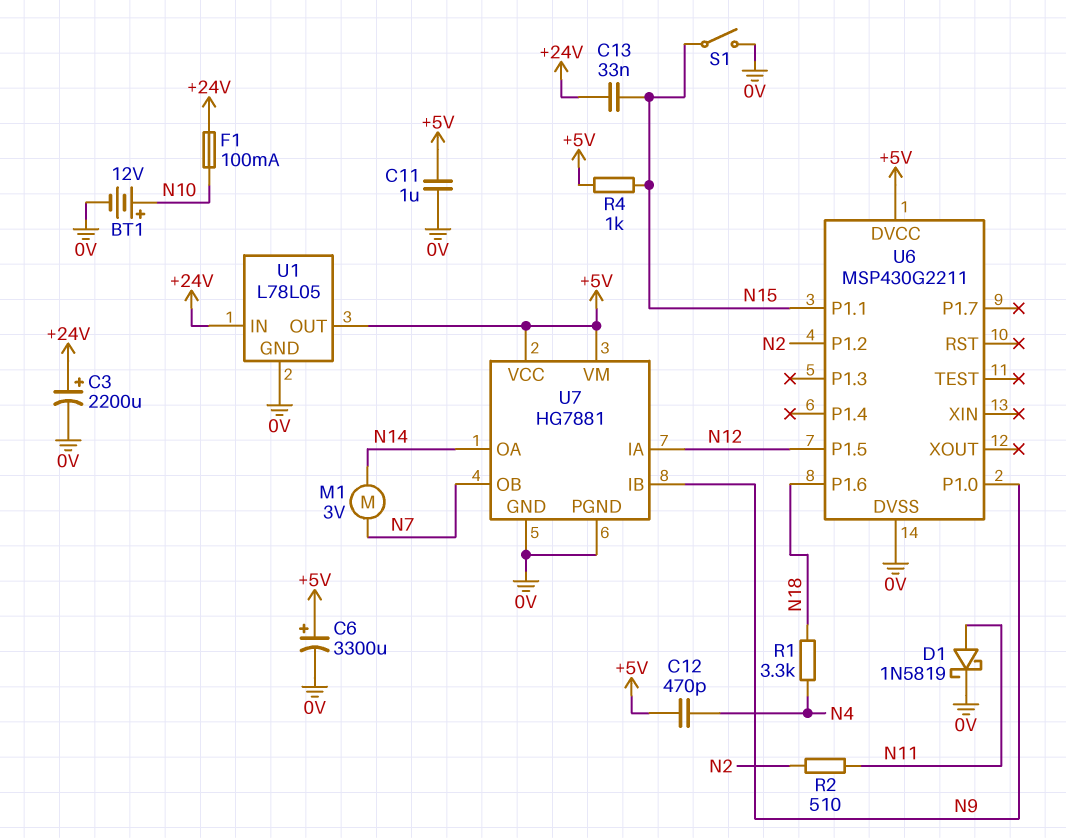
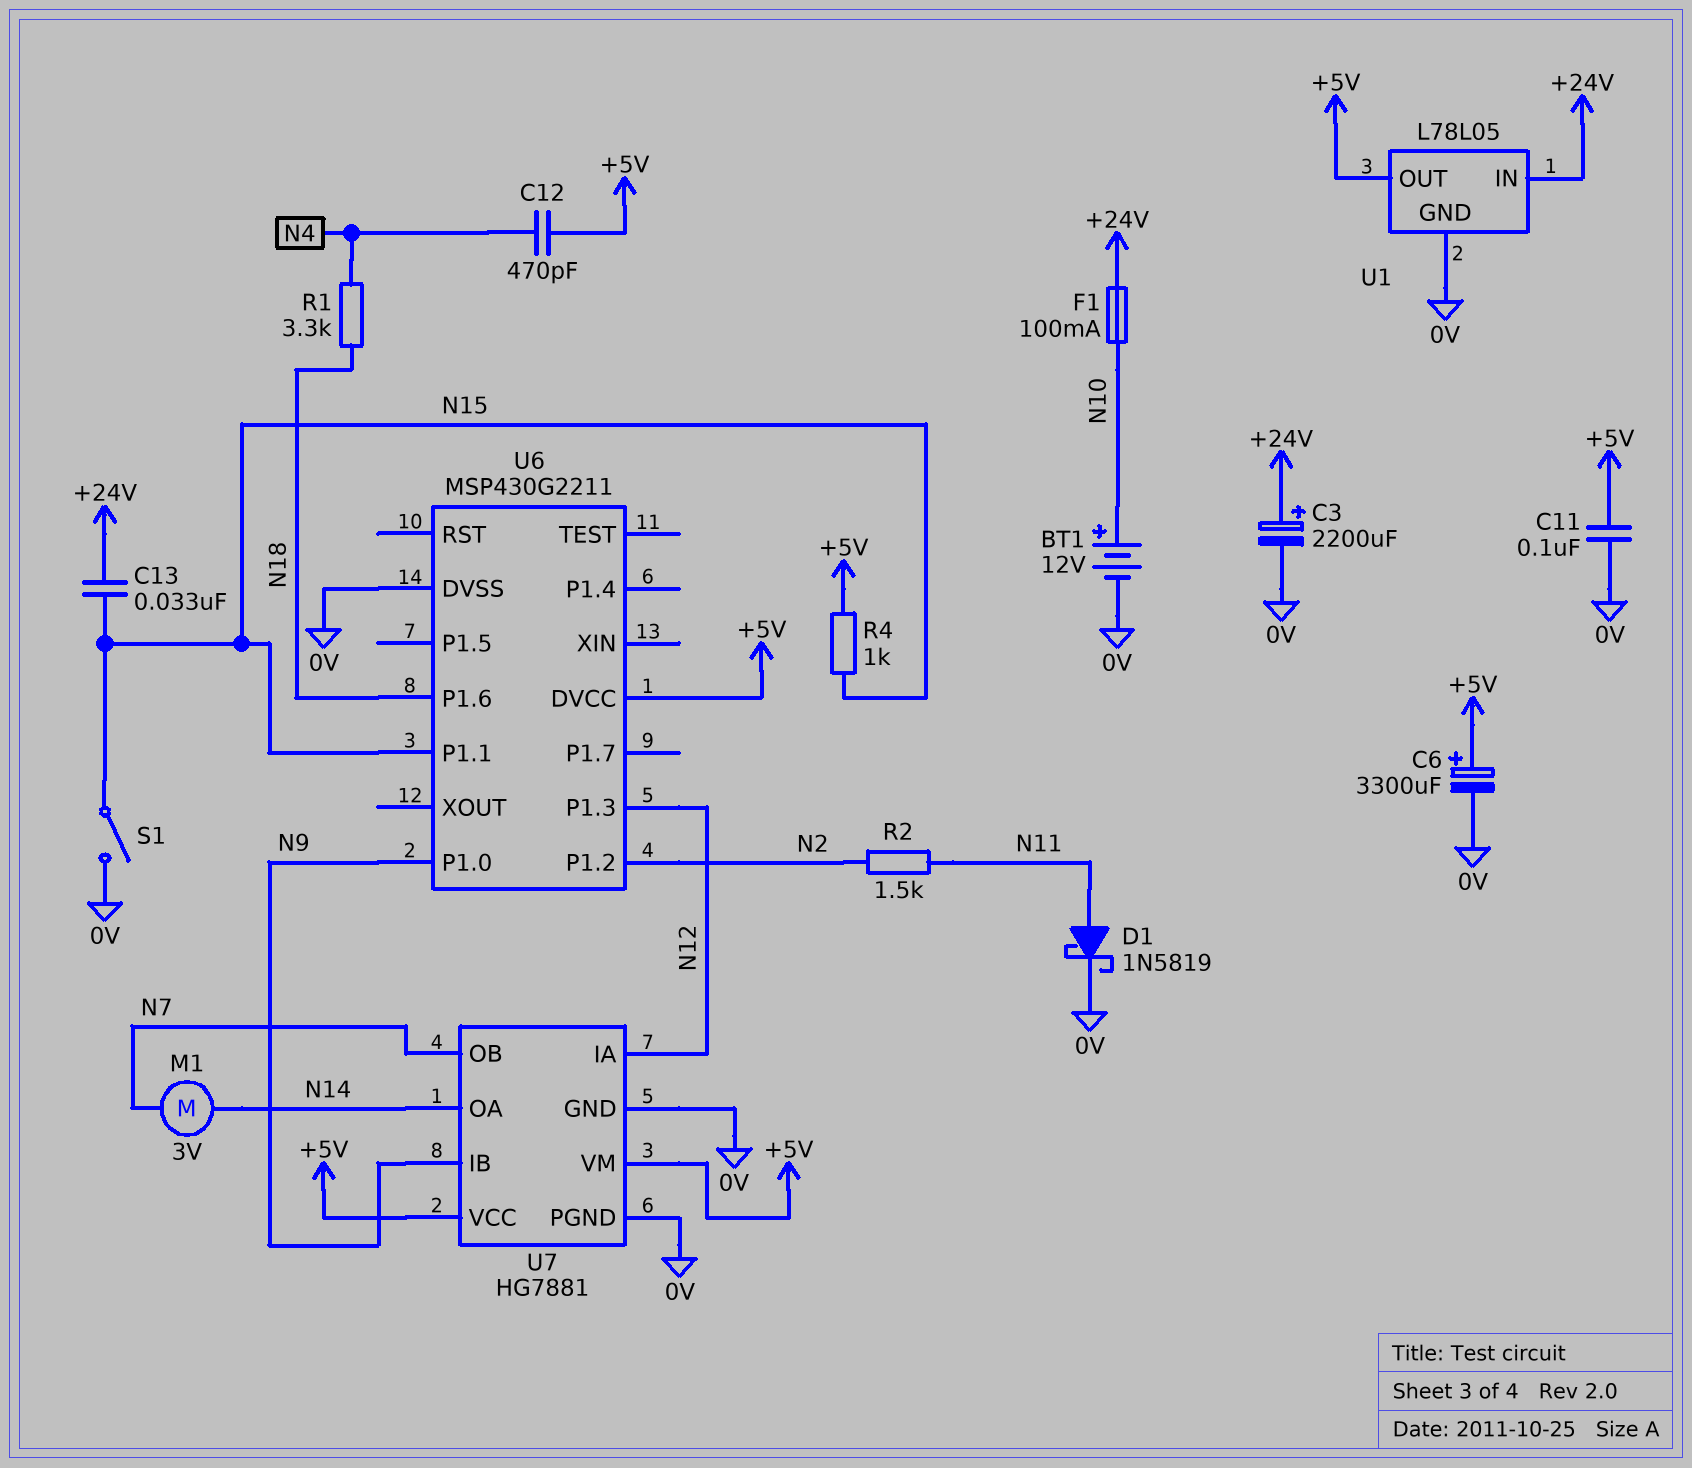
C11: 1uF (+5V, 0V) -> 100nF (+5V, 0V)
R2: 510 (N2, N11) -> 1.5k (N2, N11)
U6 pin P1.3: none -> N12
U6 pin P1.5: N12 -> none

